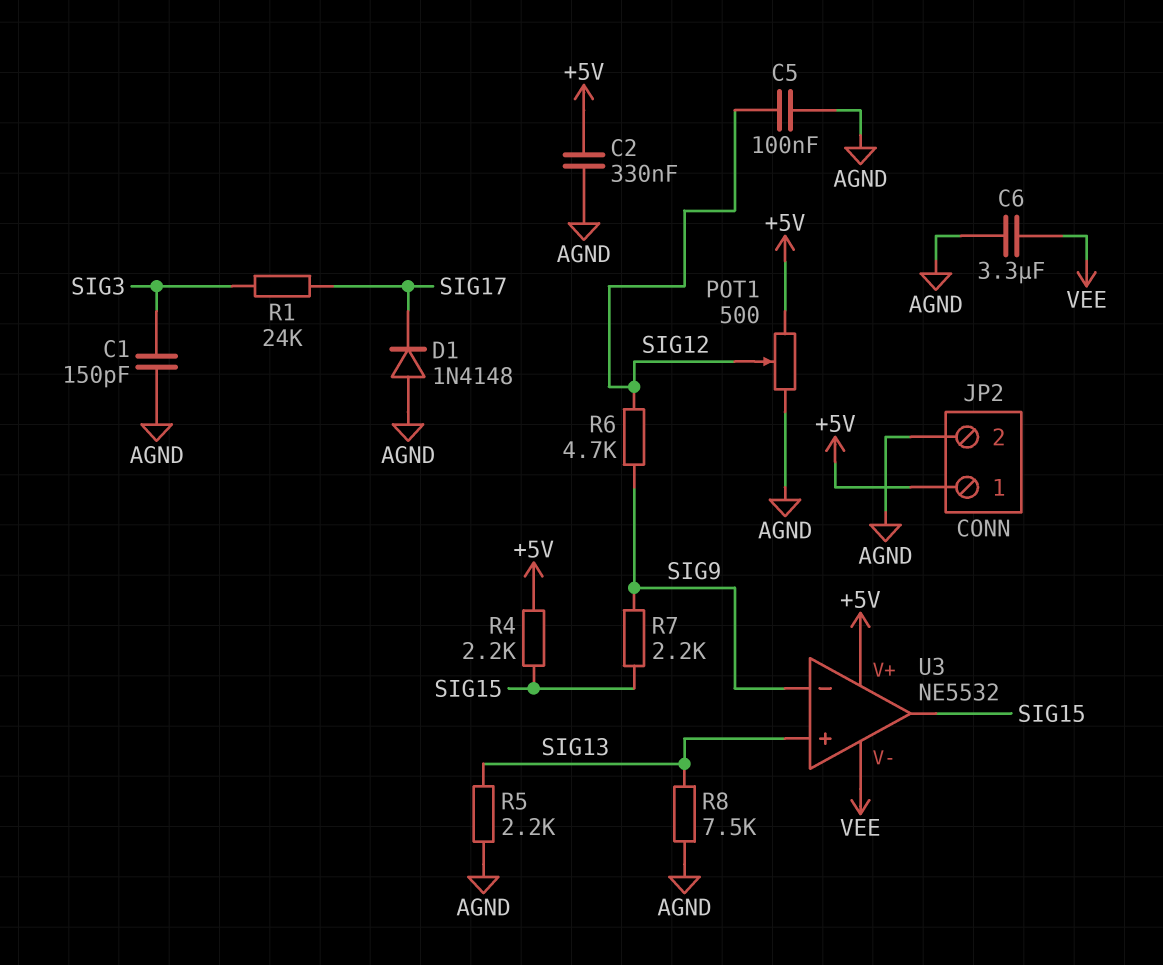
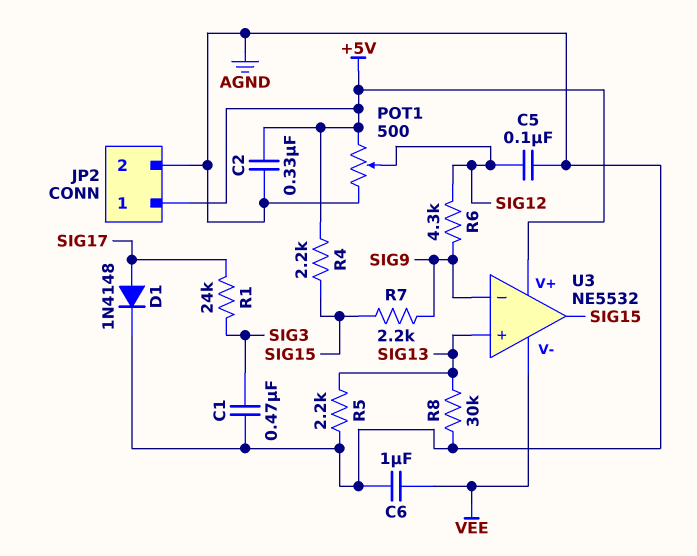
C1: 150pF (AGND, SIG3) -> 470nF (AGND, SIG3)
C6: 3.3uF (AGND, VEE) -> 1uF (AGND, VEE)
D1: diode 1N4148 (A AGND, K SIG17) -> diode 1N4148 (A SIG17, K AGND)
R6: 4.7k (SIG9, SIG12) -> 4.3k (SIG9, SIG12)
R8: 7.5k (AGND, SIG13) -> 30k (AGND, SIG13)

